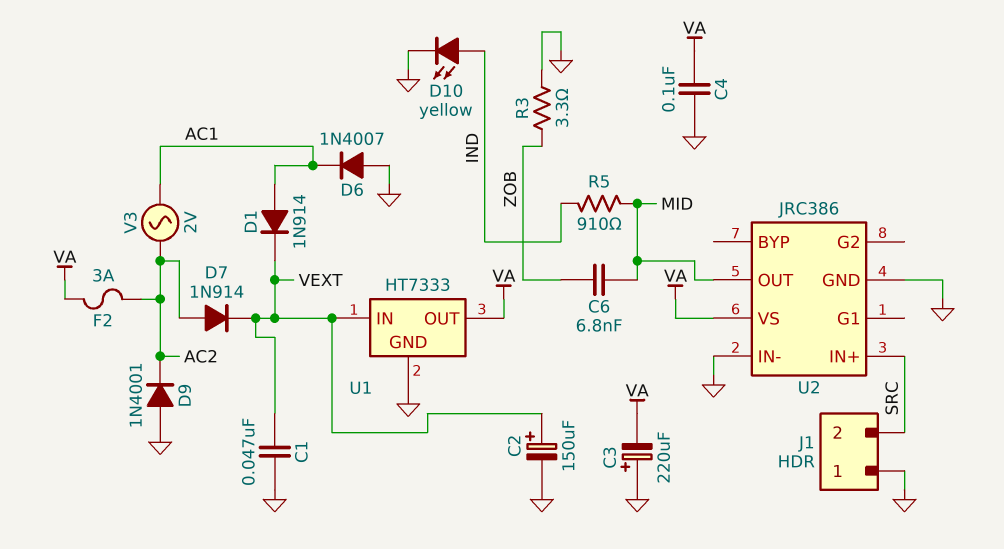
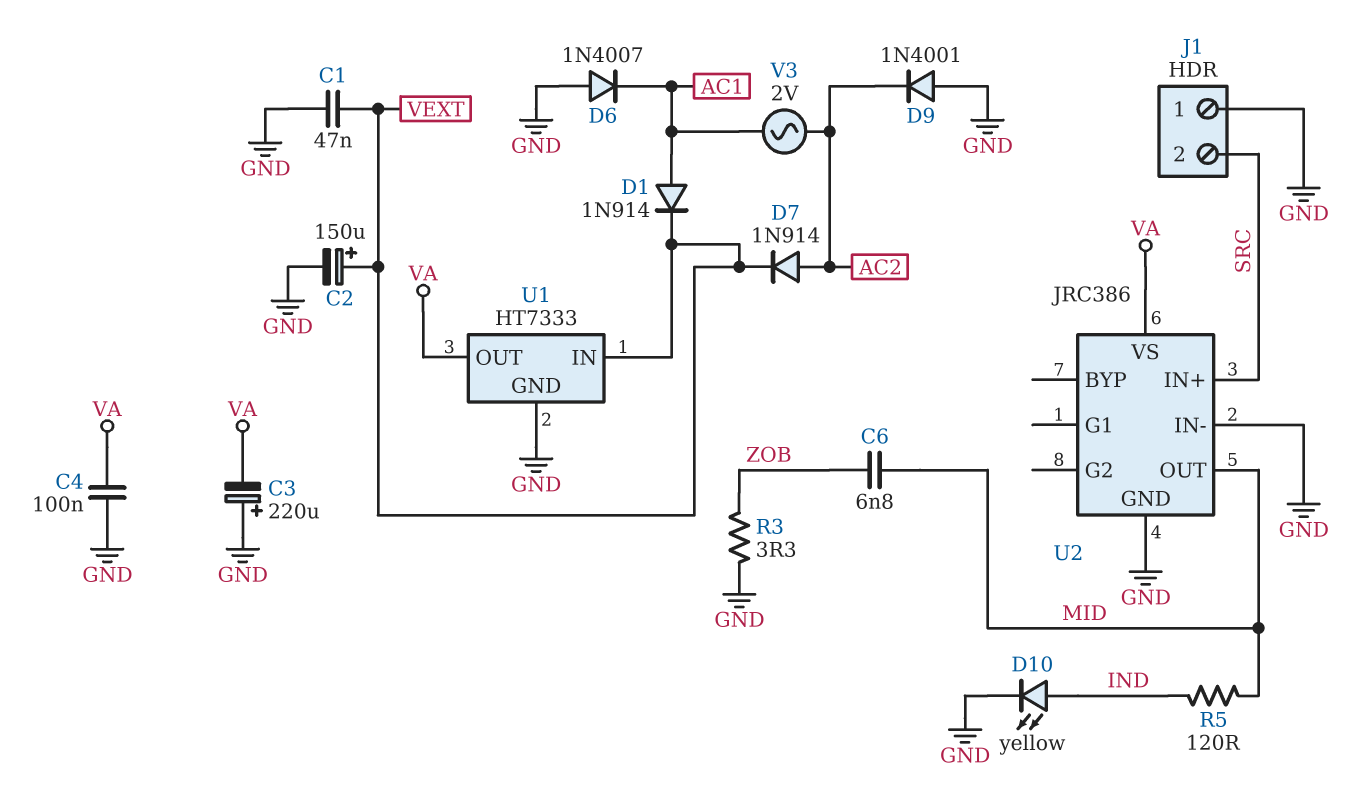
F2: 3A (AC2, VA) -> none
R5: 910 (IND, MID) -> 120 (IND, MID)

